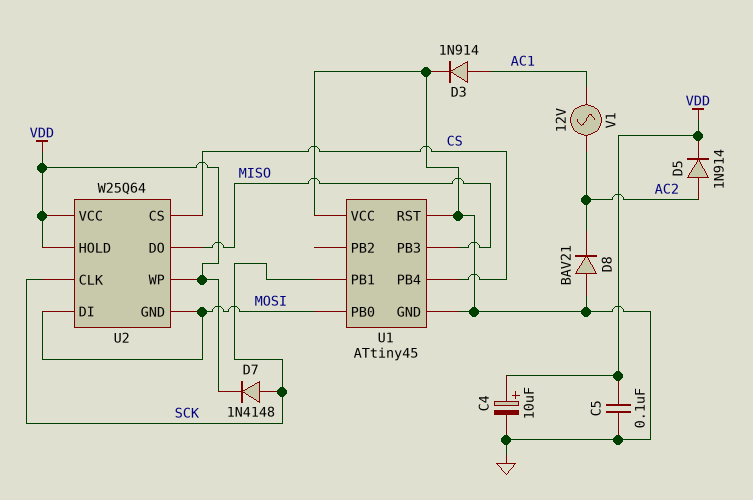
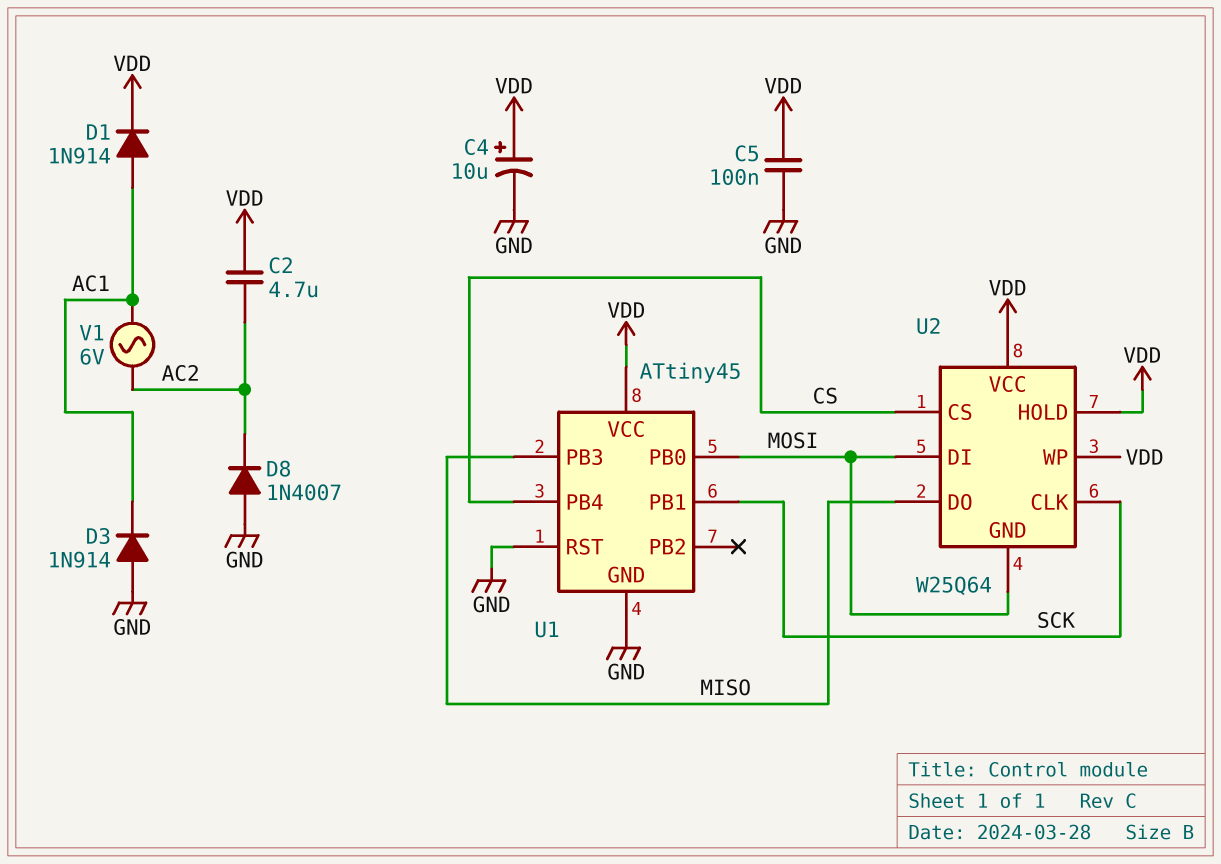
C2: none -> 4.7uF (AC2, VDD)
D1: none -> diode 1N914 (A AC1, K VDD)
D3: diode 1N914 (A AC1, K GND) -> diode 1N914 (A GND, K AC1)
D5: diode 1N914 (A AC2, K VDD) -> none
D7: diode 1N4148 (A SCK, K VDD) -> none
D8: diode BAV21 (A GND, K AC2) -> diode 1N4007 (A GND, K AC2)
U1 pin VCC: GND -> VDD
V1: AC 12V (AC1, AC2) -> AC 6V (AC1, AC2)

